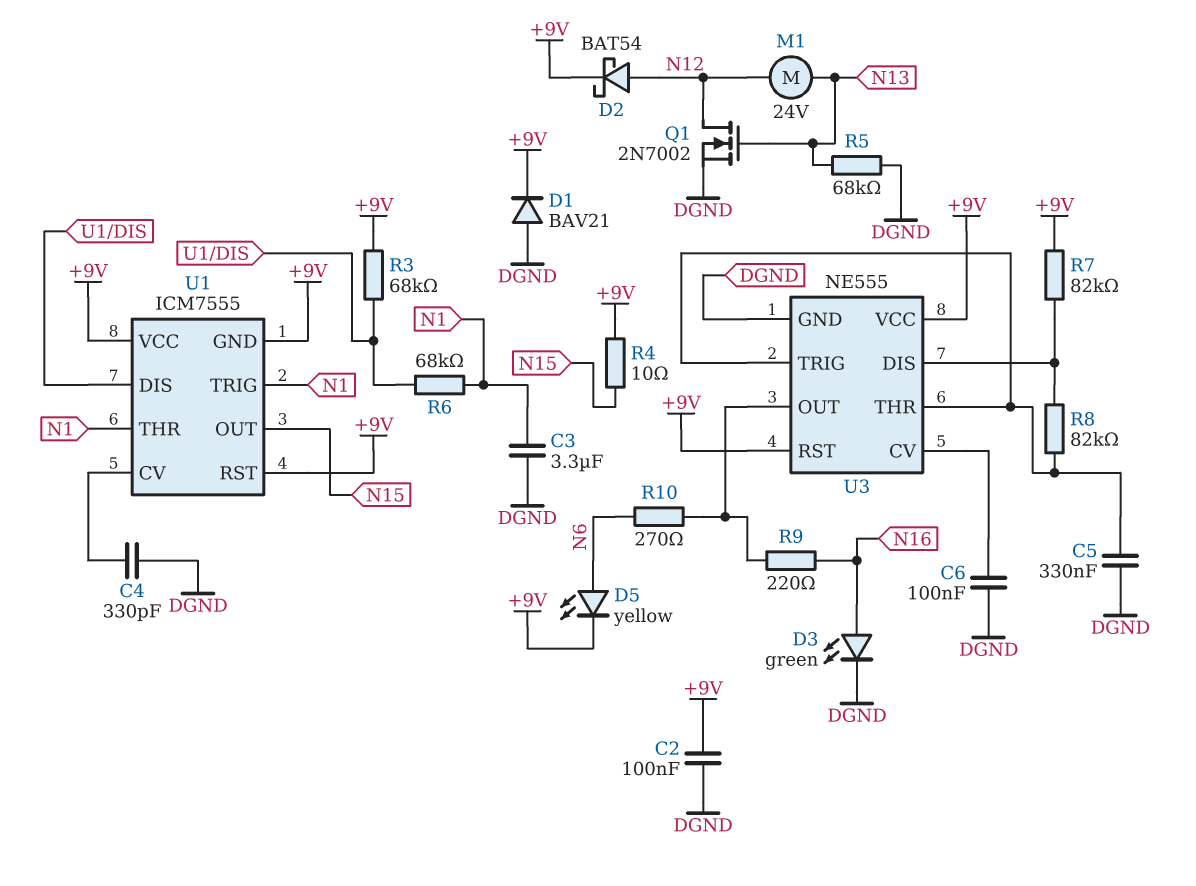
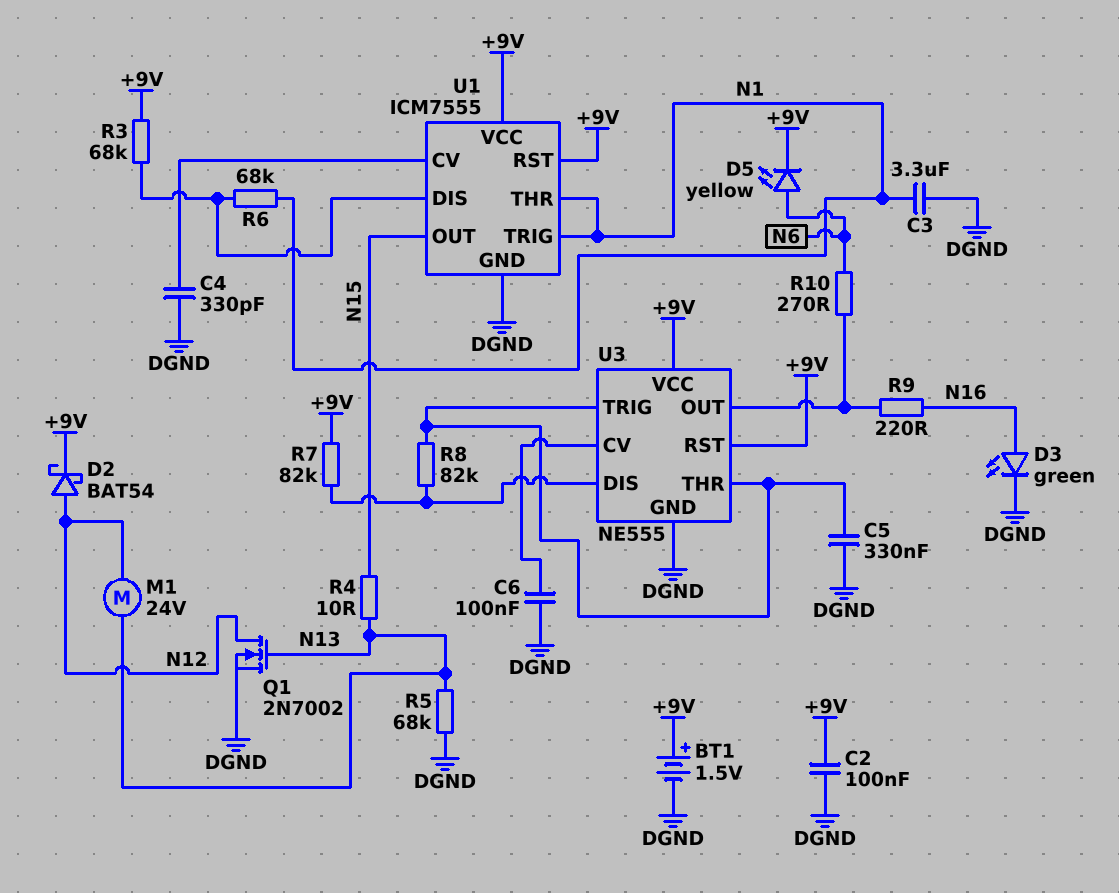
BT1: none -> 1.5V (plus +9V, minus DGND)
D1: diode BAV21 (A DGND, K +9V) -> none
R4: 10 (+9V, N15) -> 10 (N13, N15)
U1 pin GND: +9V -> DGND

